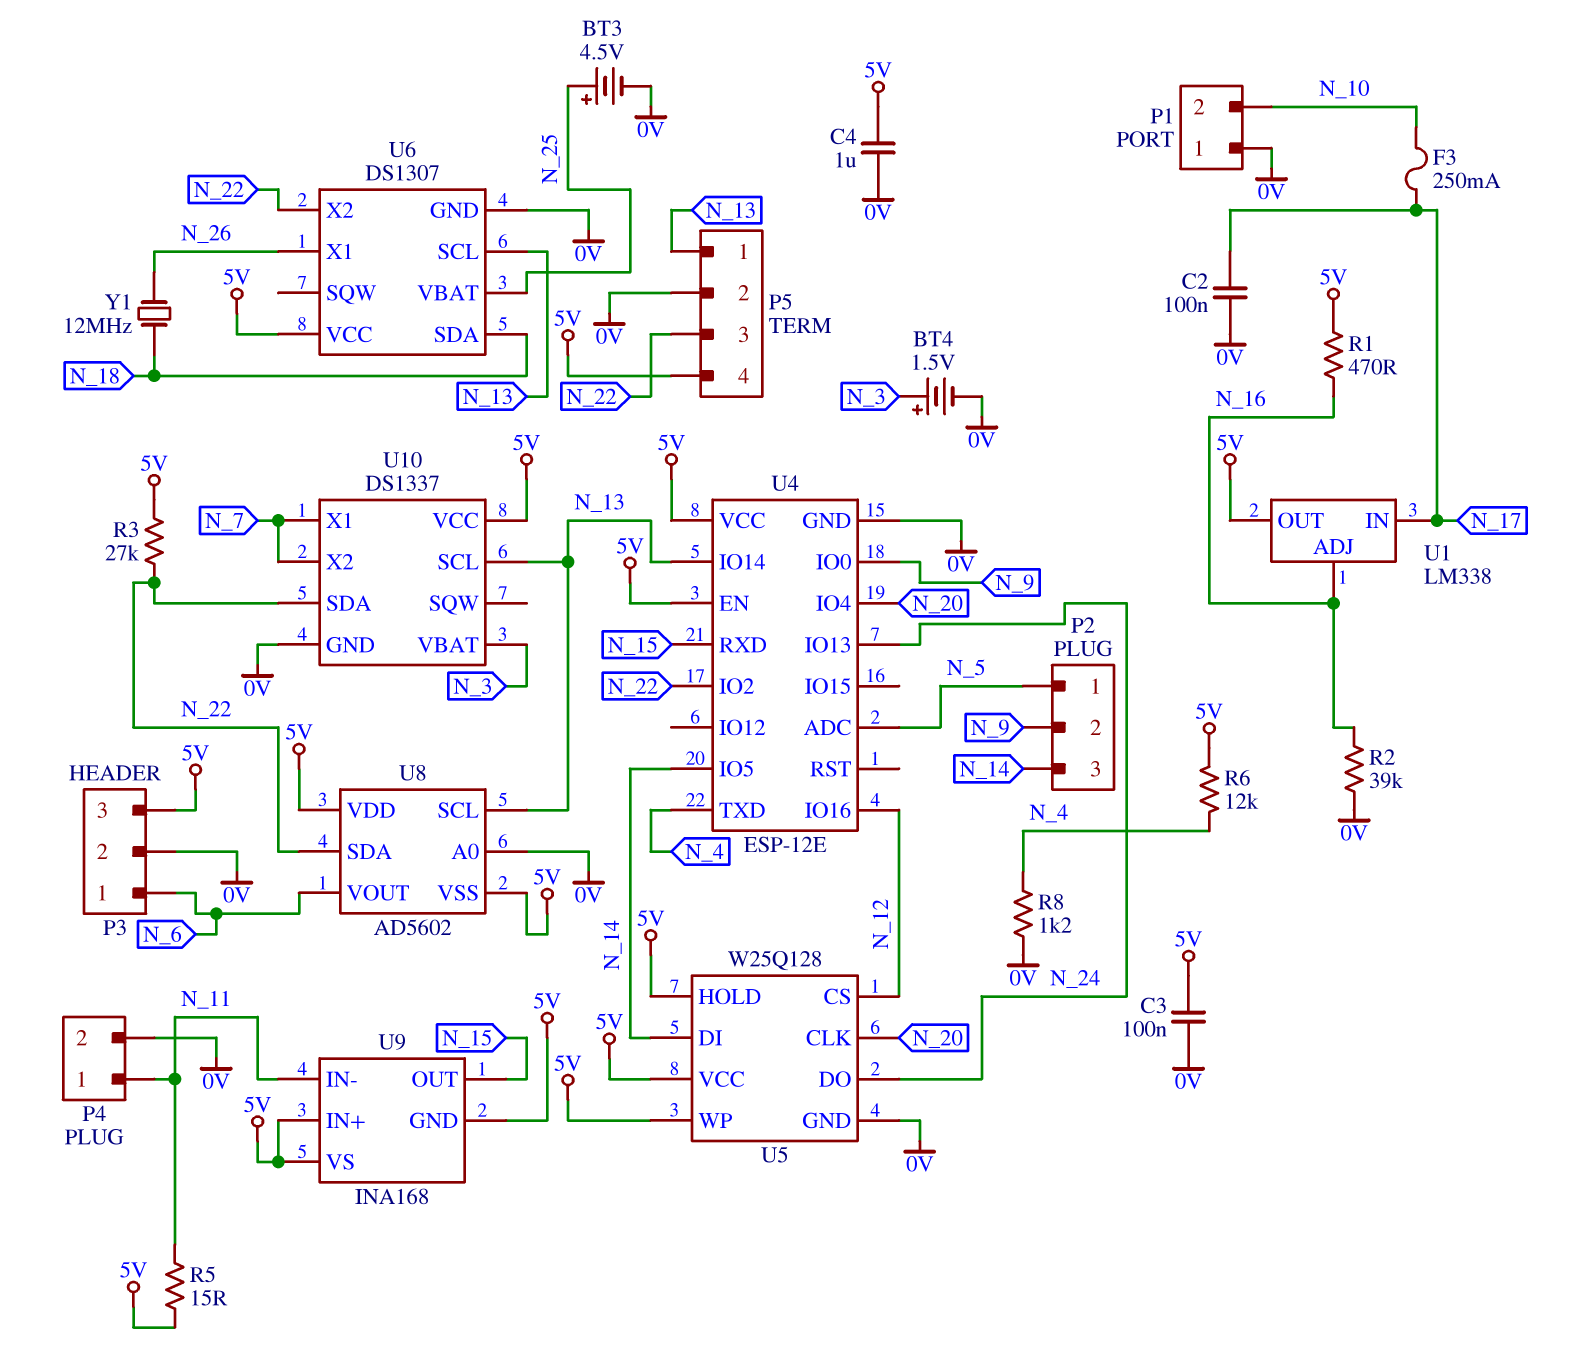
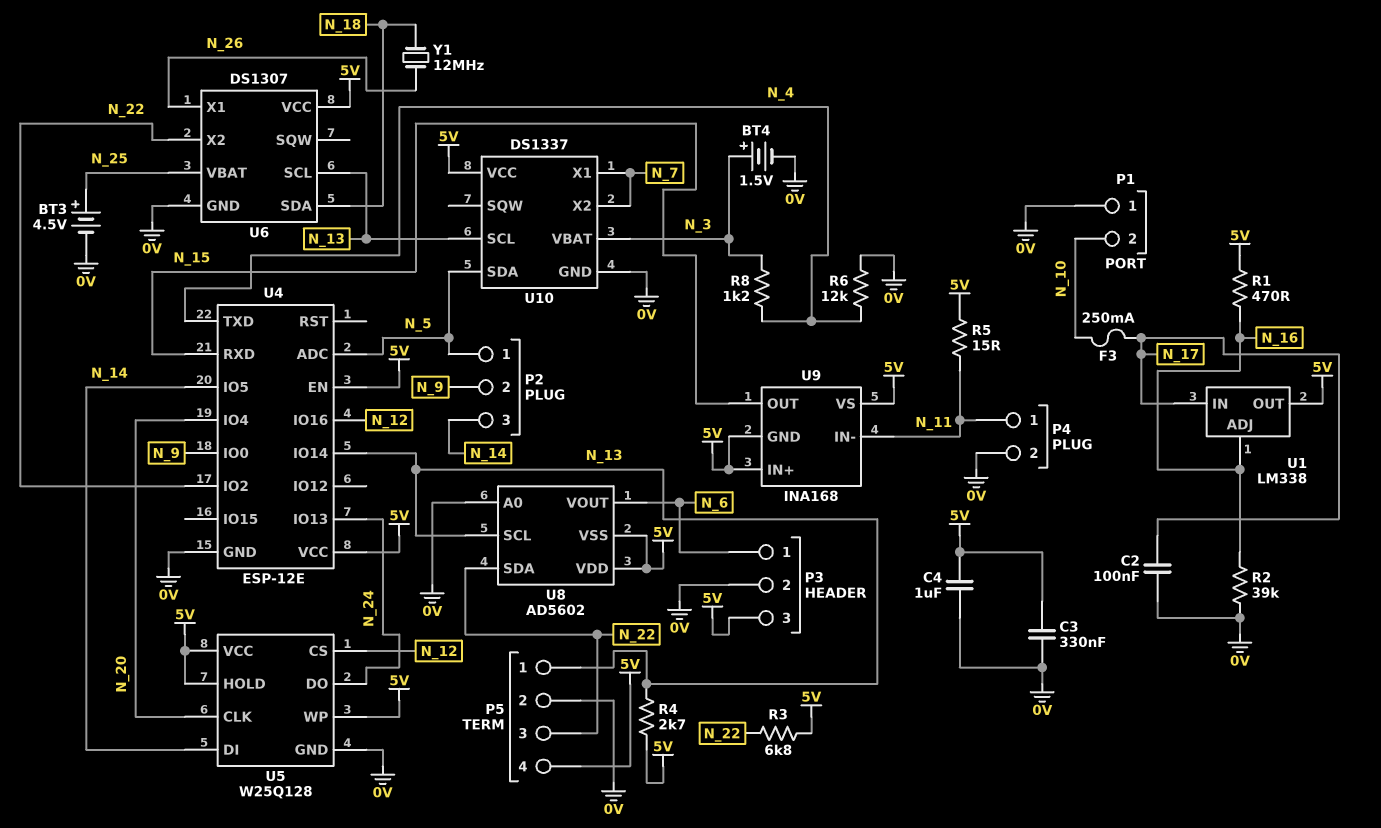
C3: 100nF (0V, 5V) -> 330nF (0V, 5V)
R3: 27k (5V, N_22) -> 6.8k (5V, N_22)
R4: none -> 2.7k (5V, N_13)
R6: 12k (5V, N_4) -> 12k (0V, N_4)
R8: 1.2k (0V, N_4) -> 1.2k (N_3, N_4)
U10 pin SDA: N_22 -> N_5

